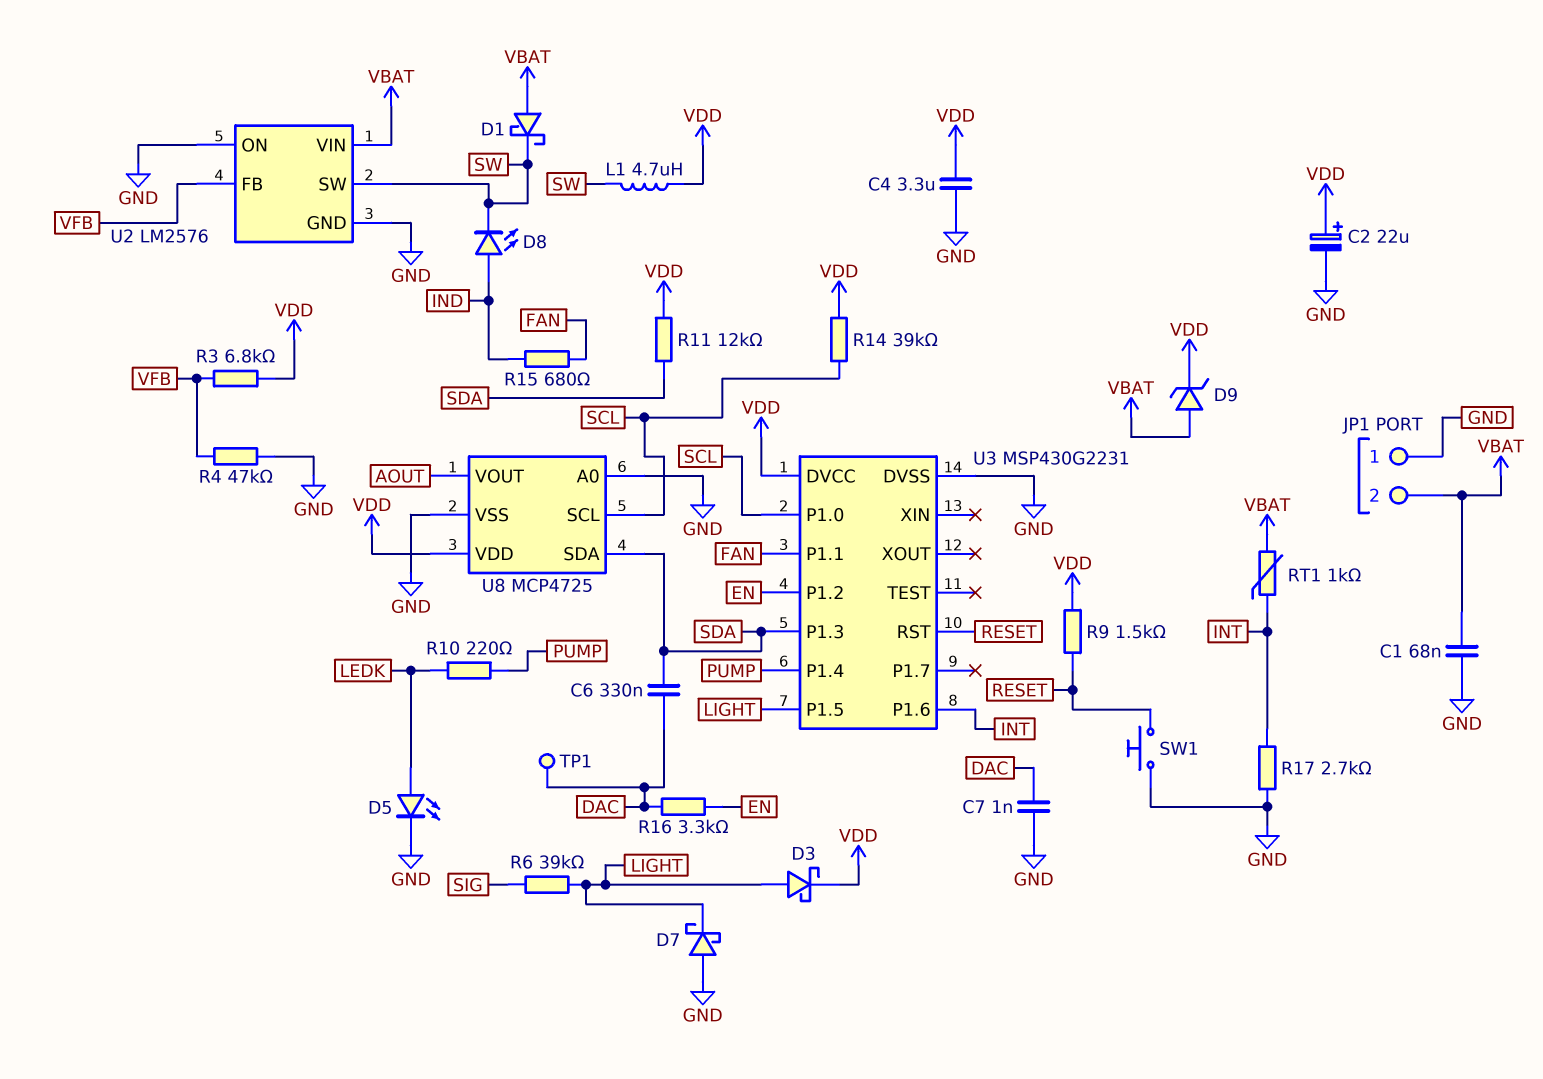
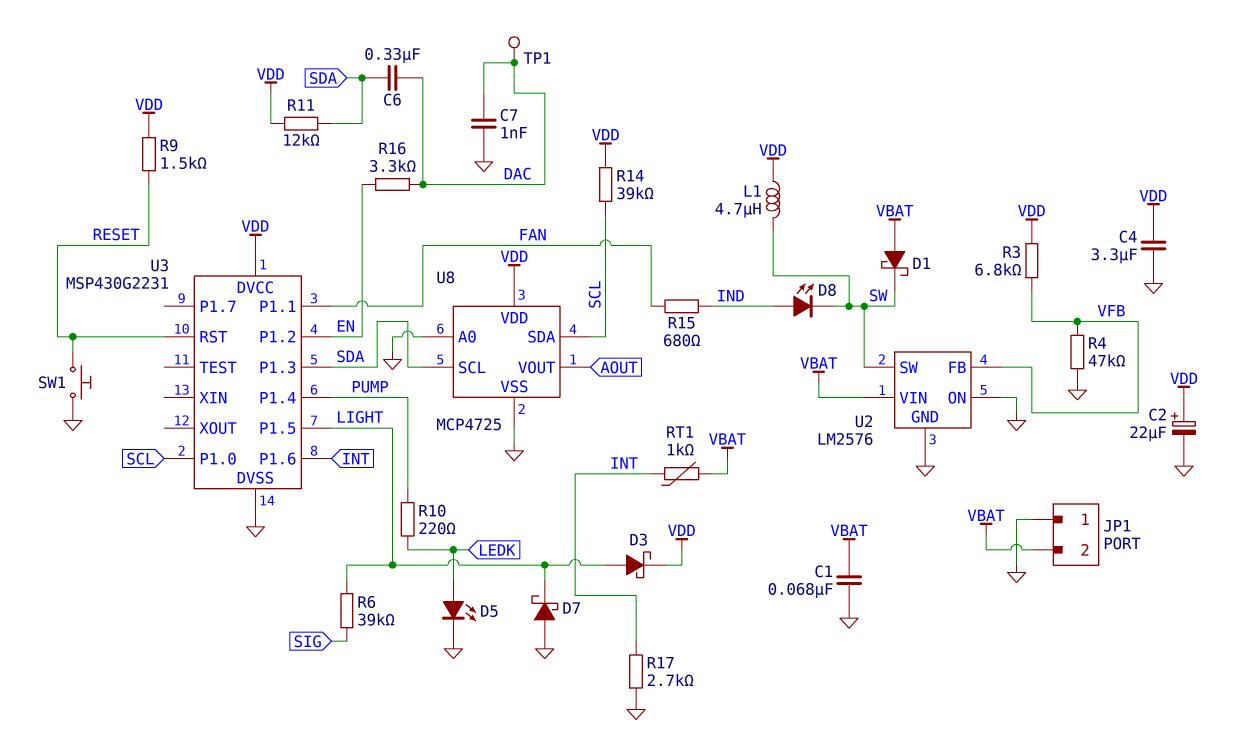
D9: zener (A VBAT, K VDD) -> none
U8 pin SCL: SCL -> SDA
U8 pin SDA: SDA -> SCL

